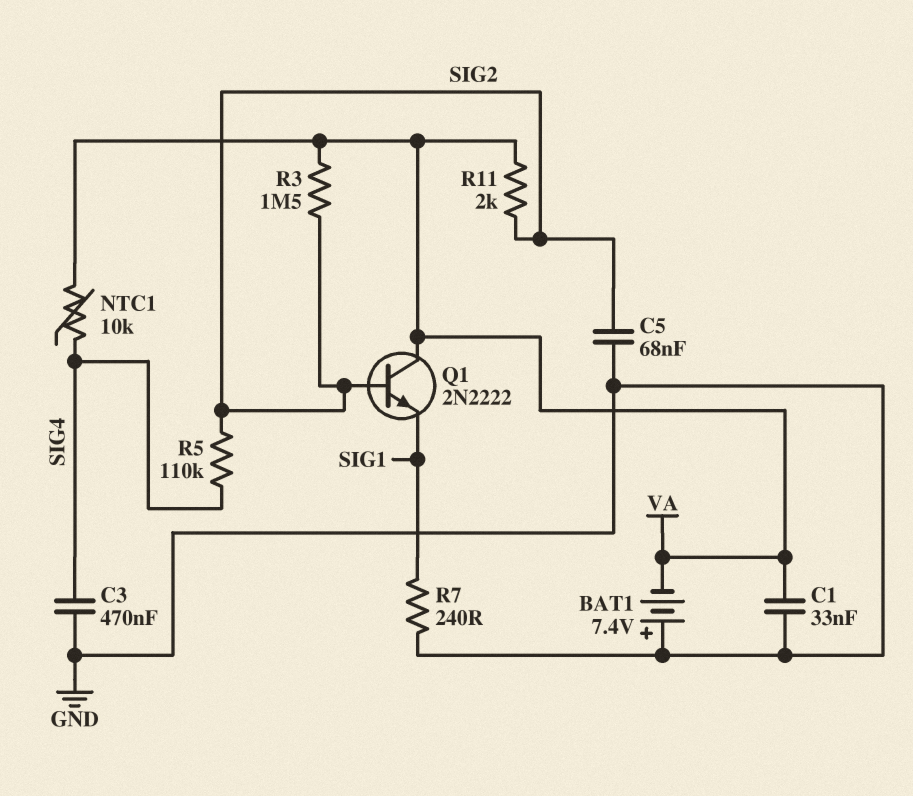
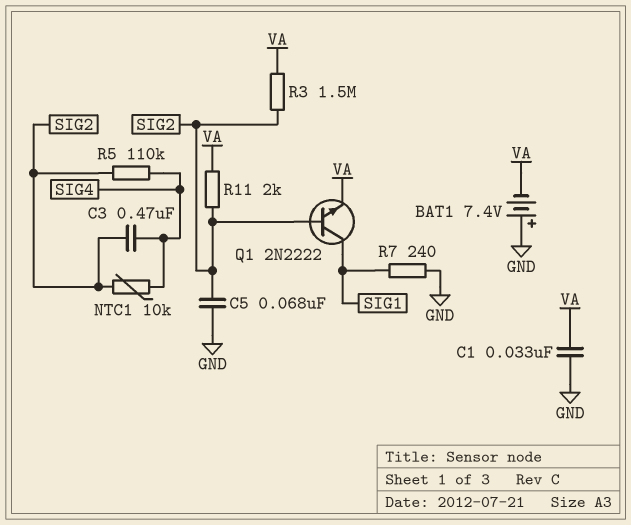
C3: 470nF (GND, SIG4) -> 470nF (SIG2, SIG4)
NTC1: 10k (SIG4, VA) -> 10k (SIG2, SIG4)
Q1: NPN 2N2222 (B SIG2, C VA, E SIG1) -> NPN 2N2222 (B SIG2, C SIG1, E VA)

